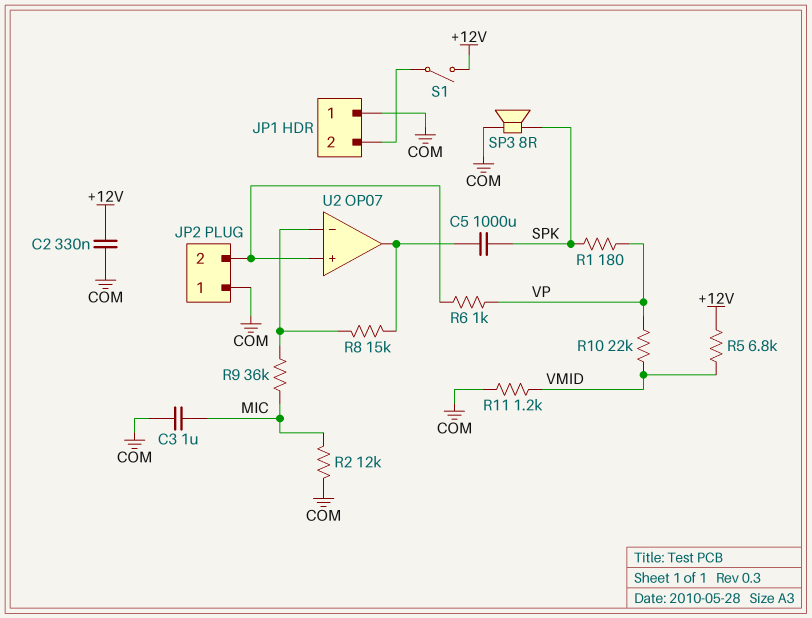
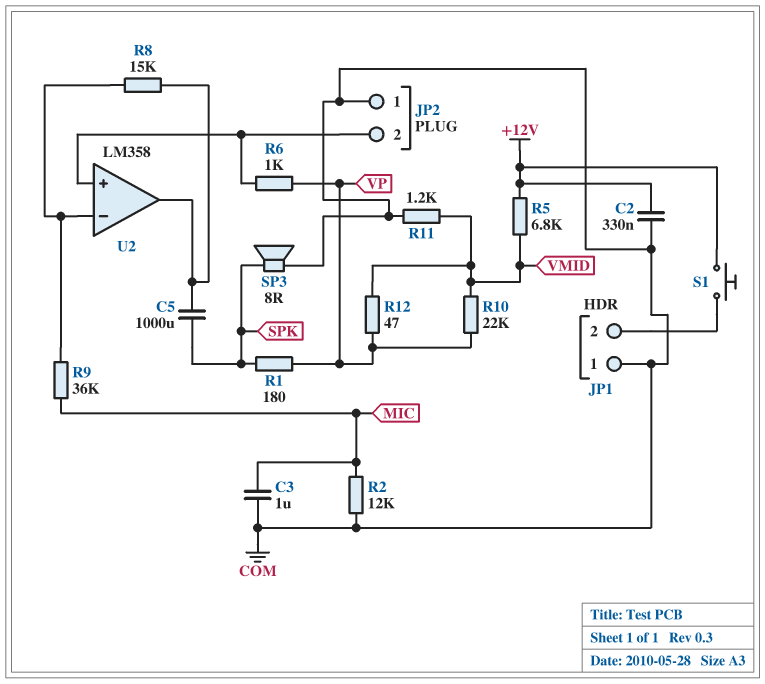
R12: none -> 47 (VMID, VP)
S1: switch (+12V, JP1/2) -> button (+12V, JP1/2)
U2: OP07 -> LM358

